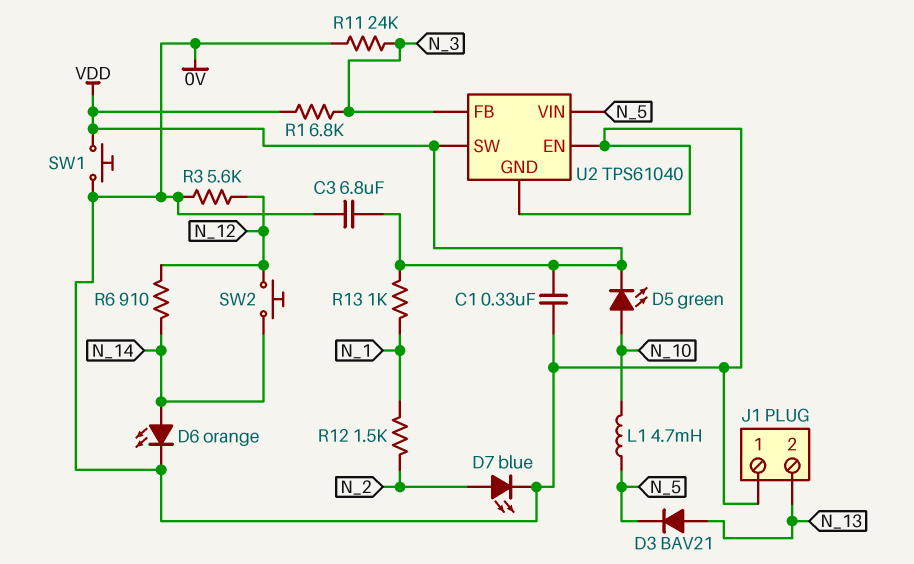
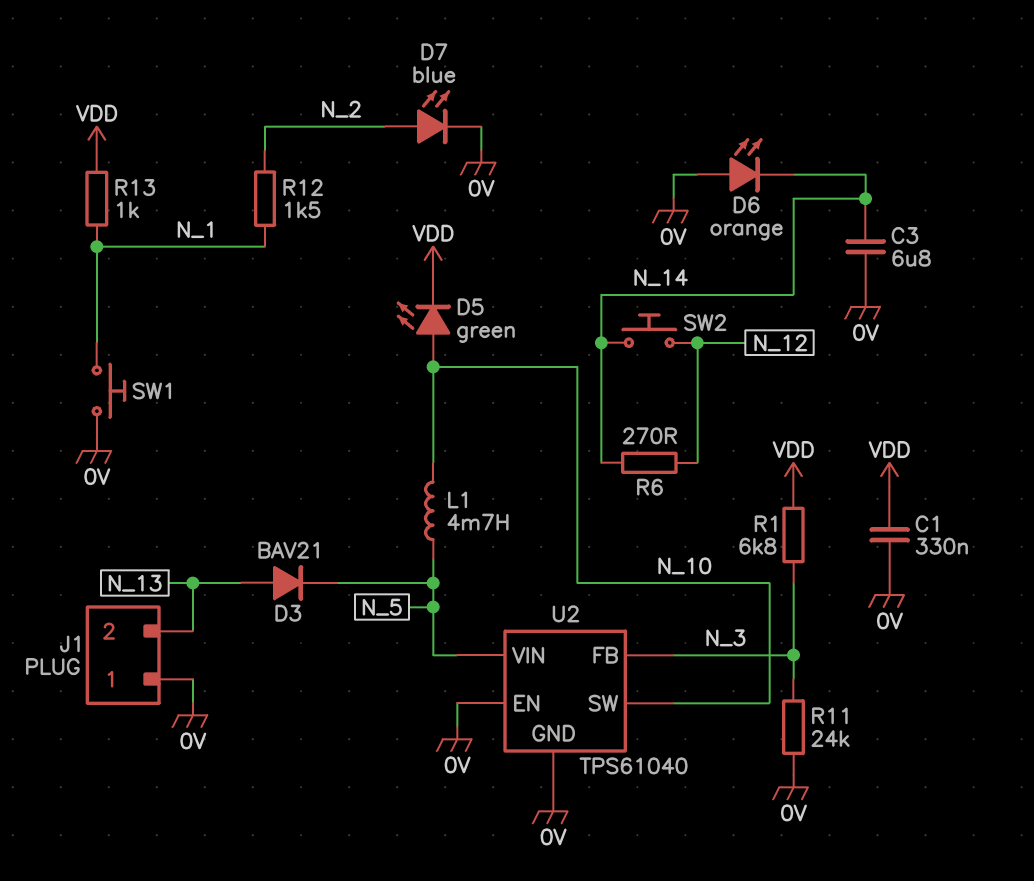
C3: 6.8uF (0V, VDD) -> 6.8uF (0V, N_14)
D6: LED orange (A N_14, K 0V) -> LED orange (A 0V, K N_14)
R3: 5.6k (0V, N_12) -> none
R6: 910 (N_12, N_14) -> 270 (N_12, N_14)
SW1: button (0V, VDD) -> button (0V, N_1)
U2 pin SW: VDD -> N_10

